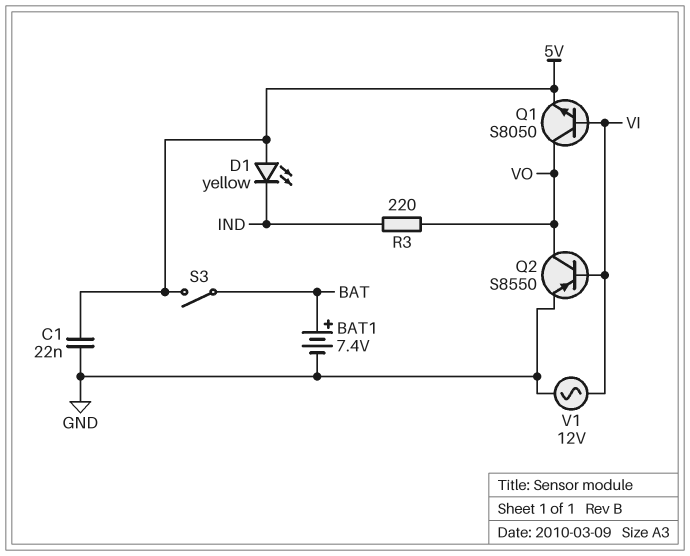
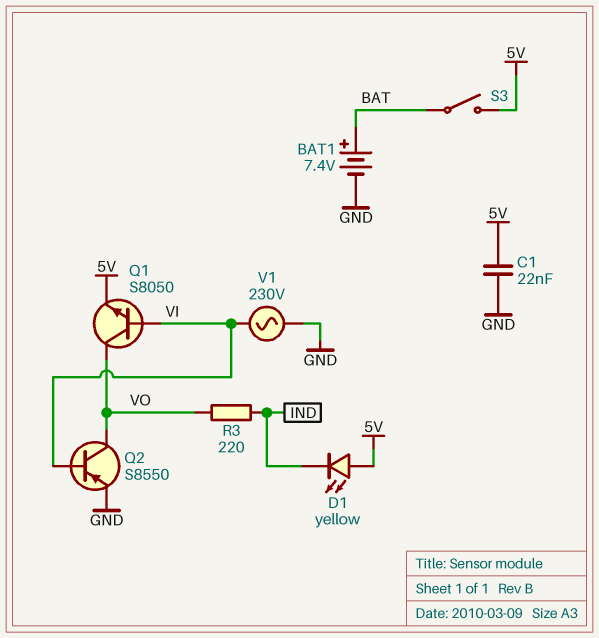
V1: AC 12V (GND, VI) -> AC 230V (GND, VI)

